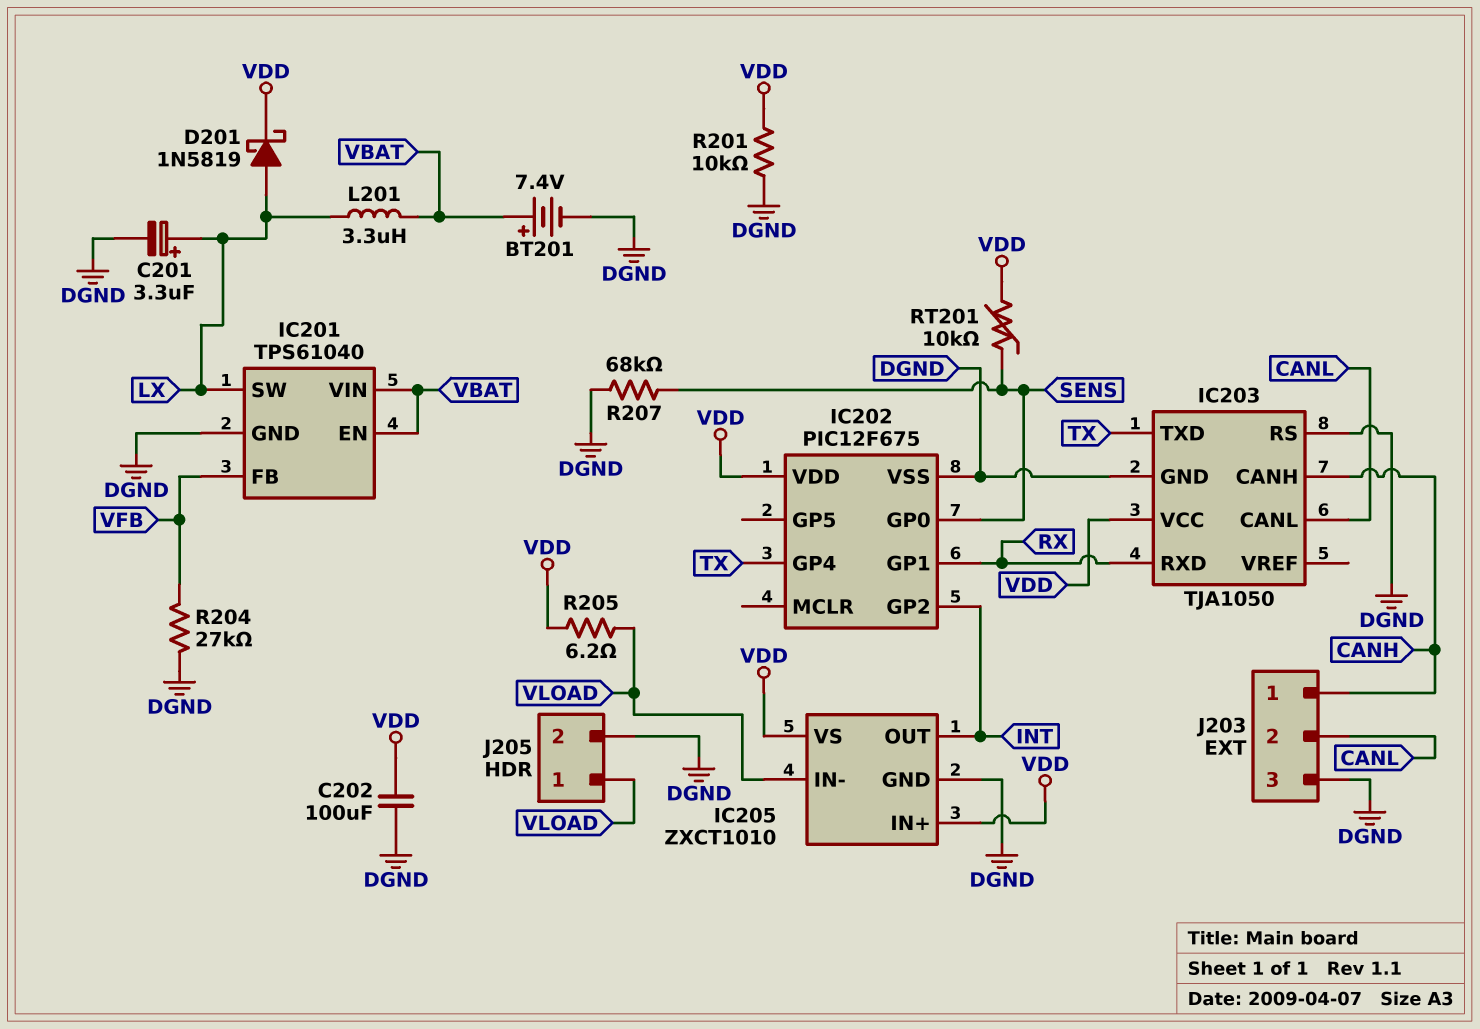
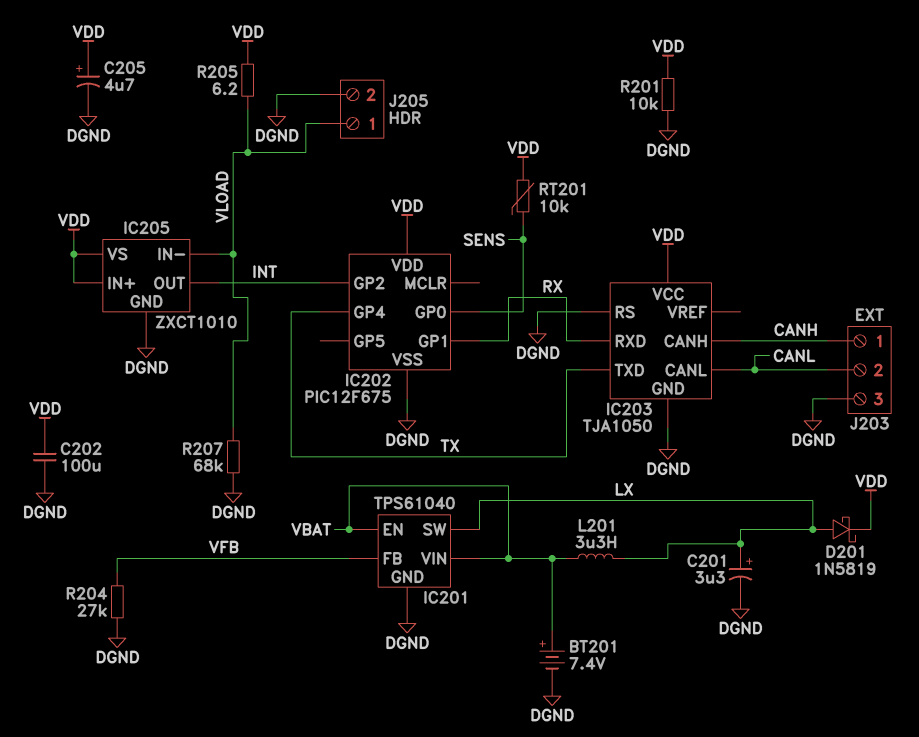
C205: none -> 4.7uF (plus VDD, minus DGND)
R207: 68k (DGND, SENS) -> 68k (DGND, VLOAD)

